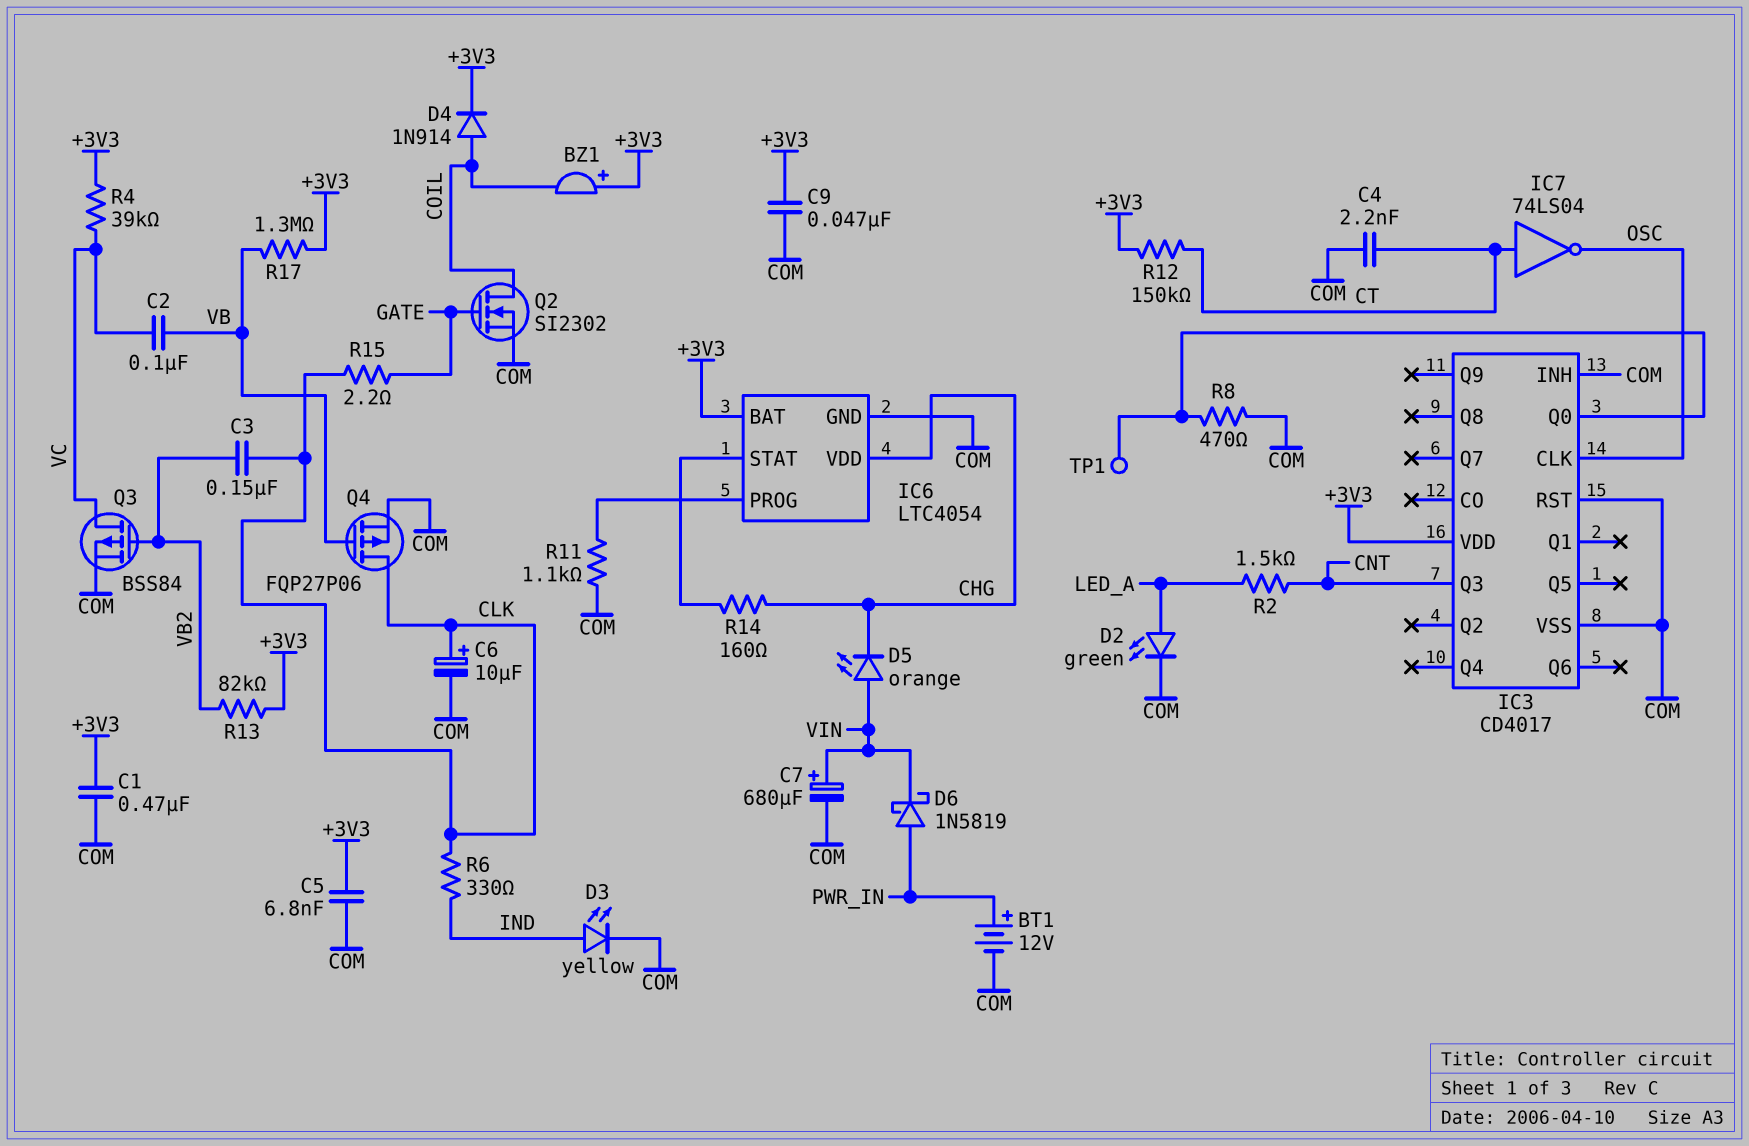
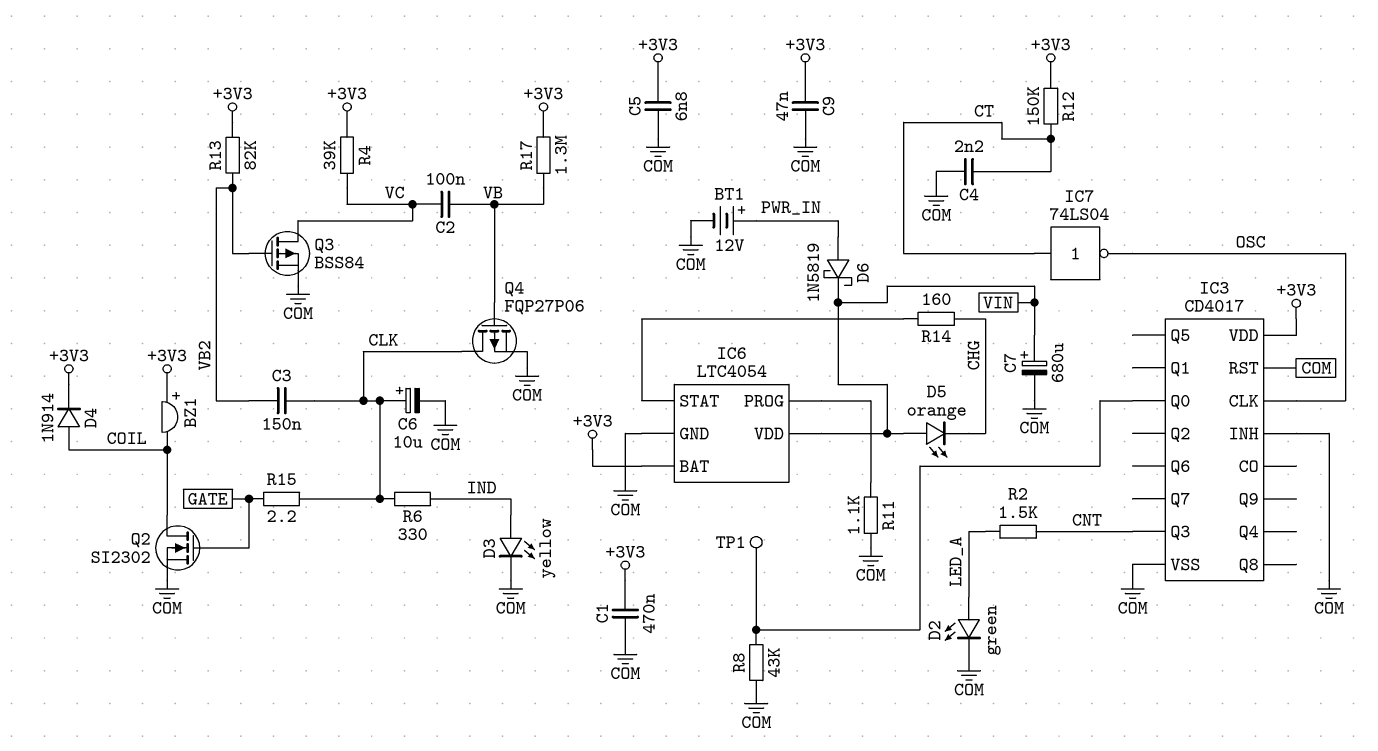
IC6 pin VDD: CHG -> VIN
R8: 470 (COM, IC3/Q0) -> 43k (COM, IC3/Q0)

